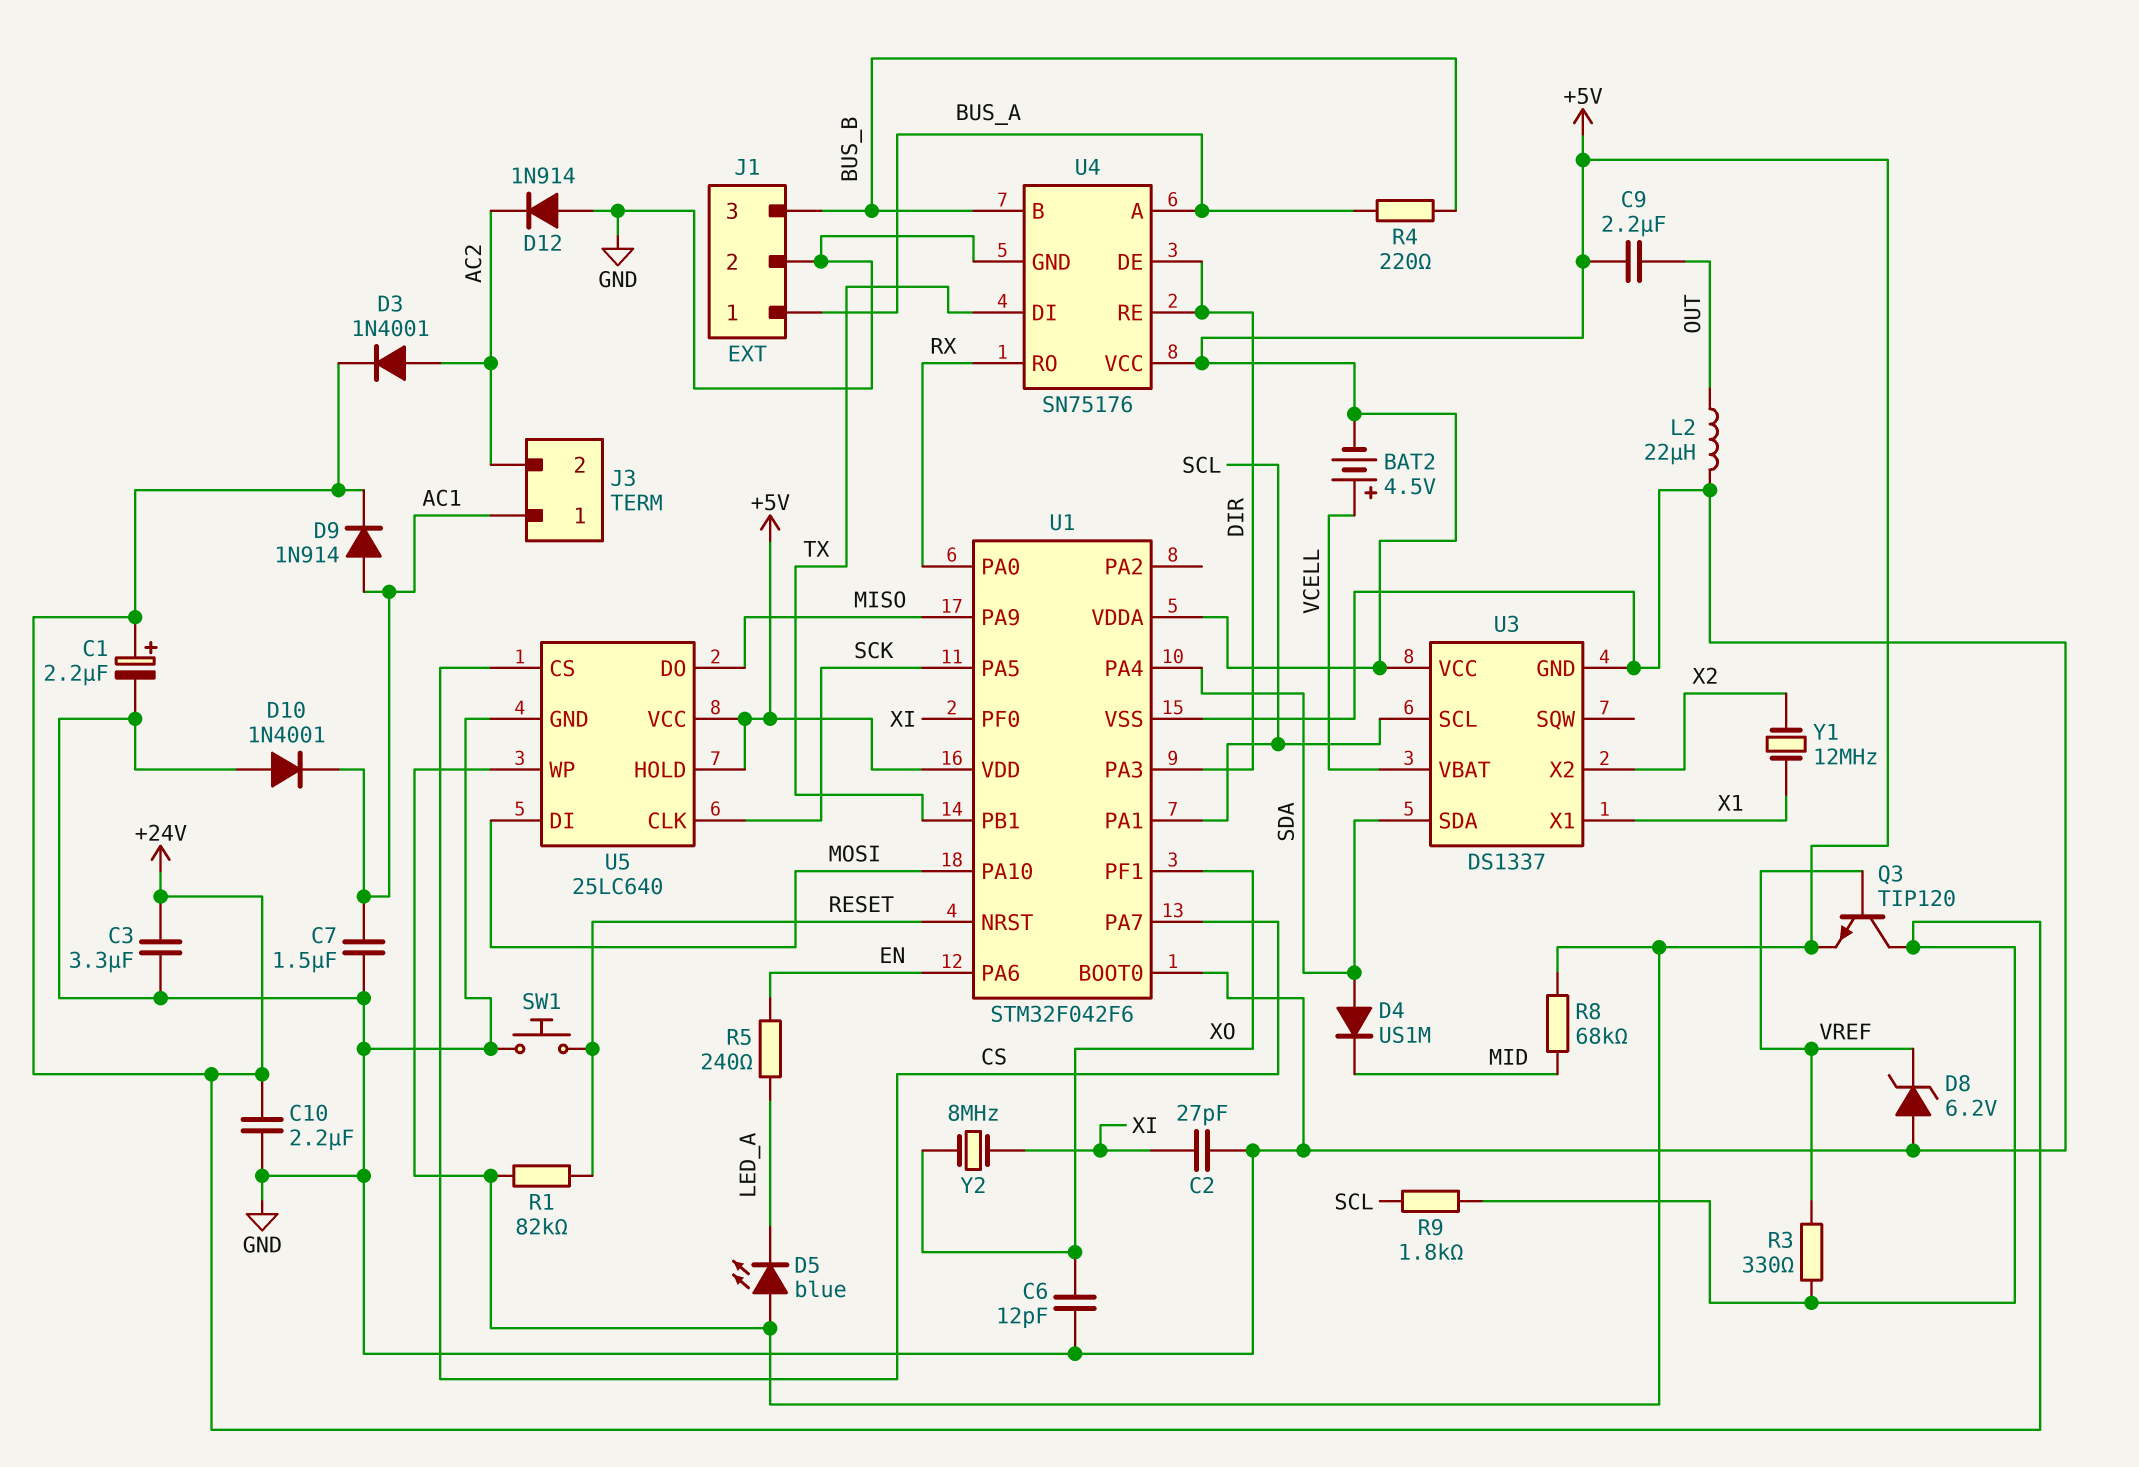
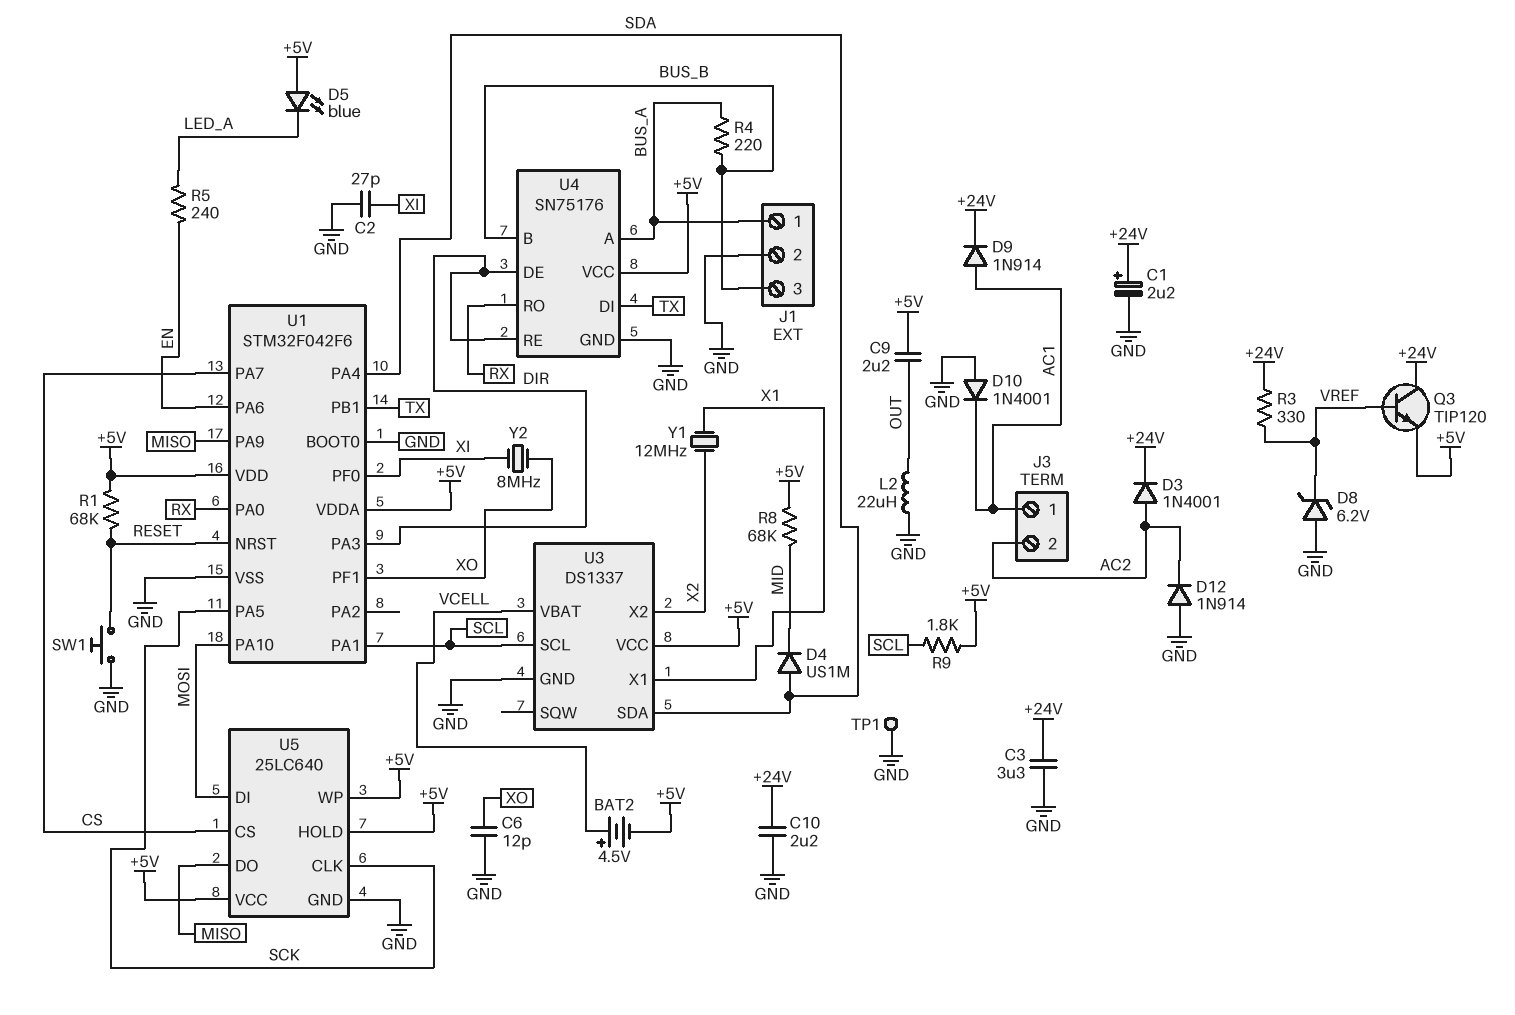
C7: 1.5uF (AC1, GND) -> none
R1: 82k (+5V, RESET) -> 68k (+5V, RESET)
R9: 1.8k (+24V, SCL) -> 1.8k (+5V, SCL)
TP1: none -> test point (GND)

